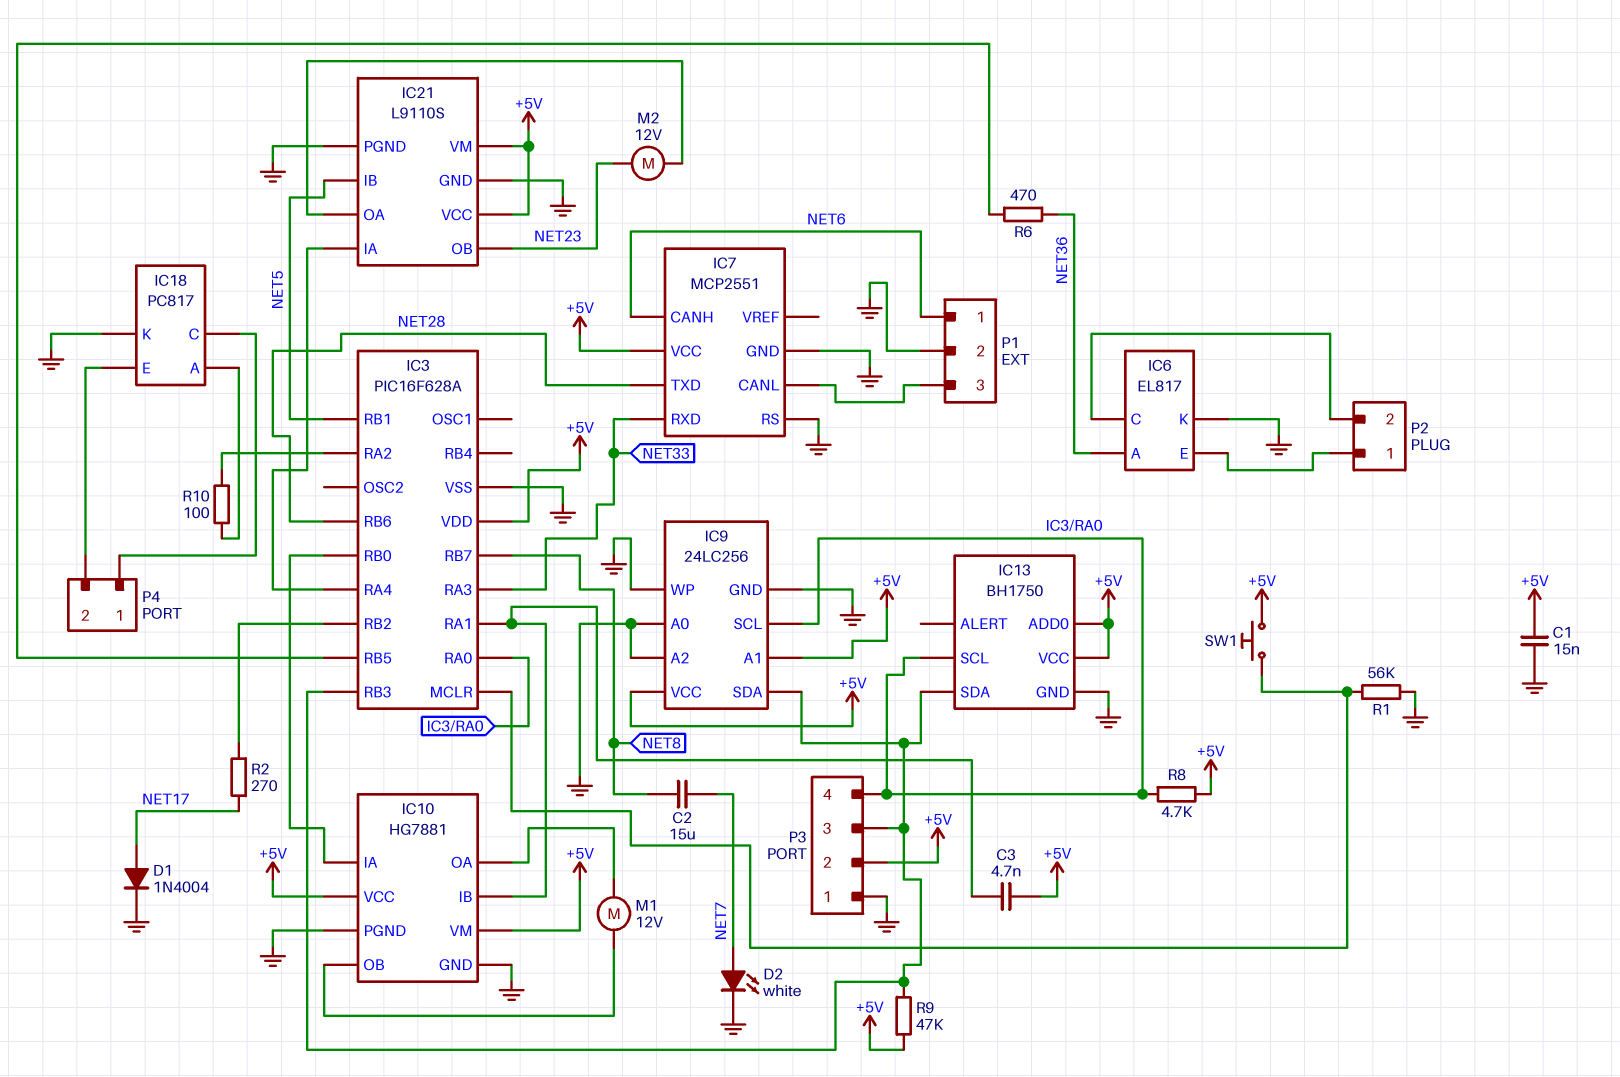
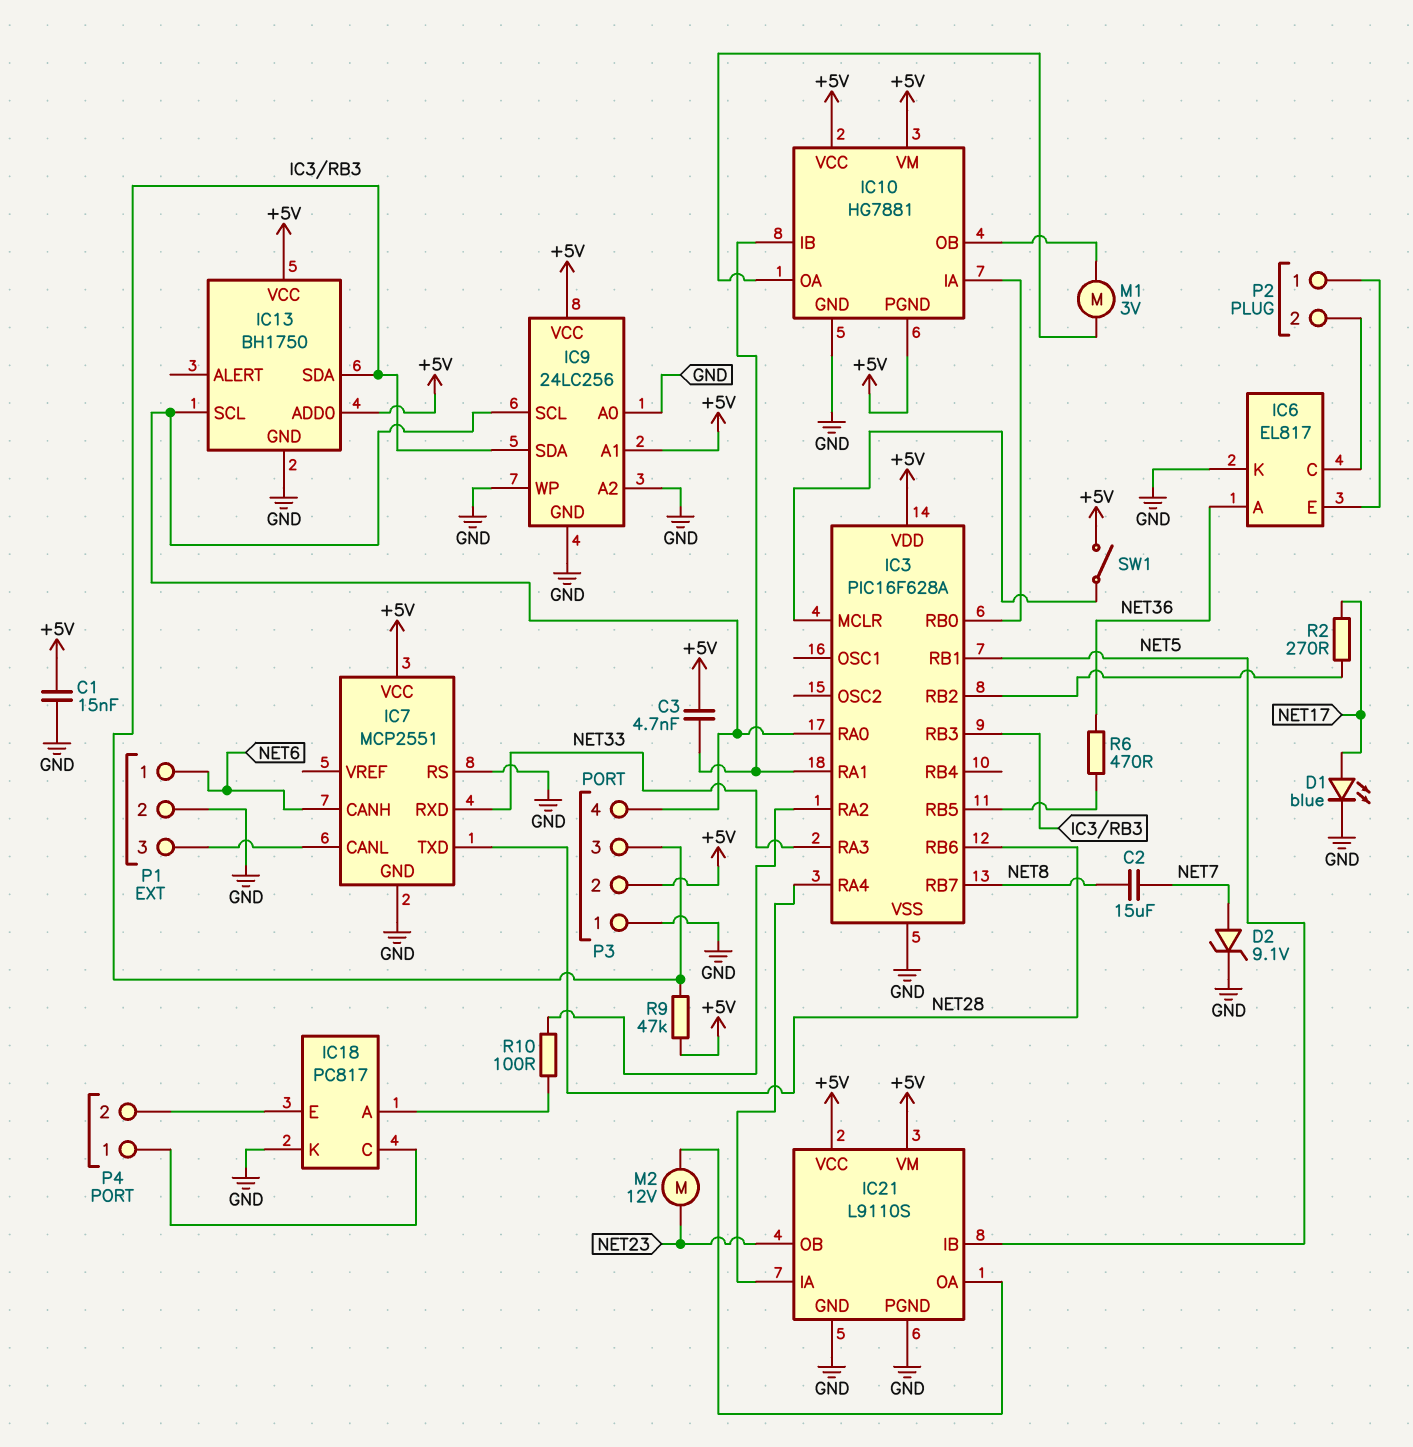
D1: diode 1N4004 (A NET17, K GND) -> LED blue (A NET17, K GND)
D2: LED white (A NET7, K GND) -> zener 9.1V (A NET7, K GND)
IC10 pin PGND: GND -> +5V
M1: motor 12V (IC10/OA, IC10/OB) -> motor 3V (IC10/OA, IC10/OB)
R1: 56k (GND, IC3/MCLR) -> none
R8: 4.7k (+5V, IC3/RA0) -> none
SW1: button (+5V, IC3/MCLR) -> switch (+5V, IC3/MCLR)

